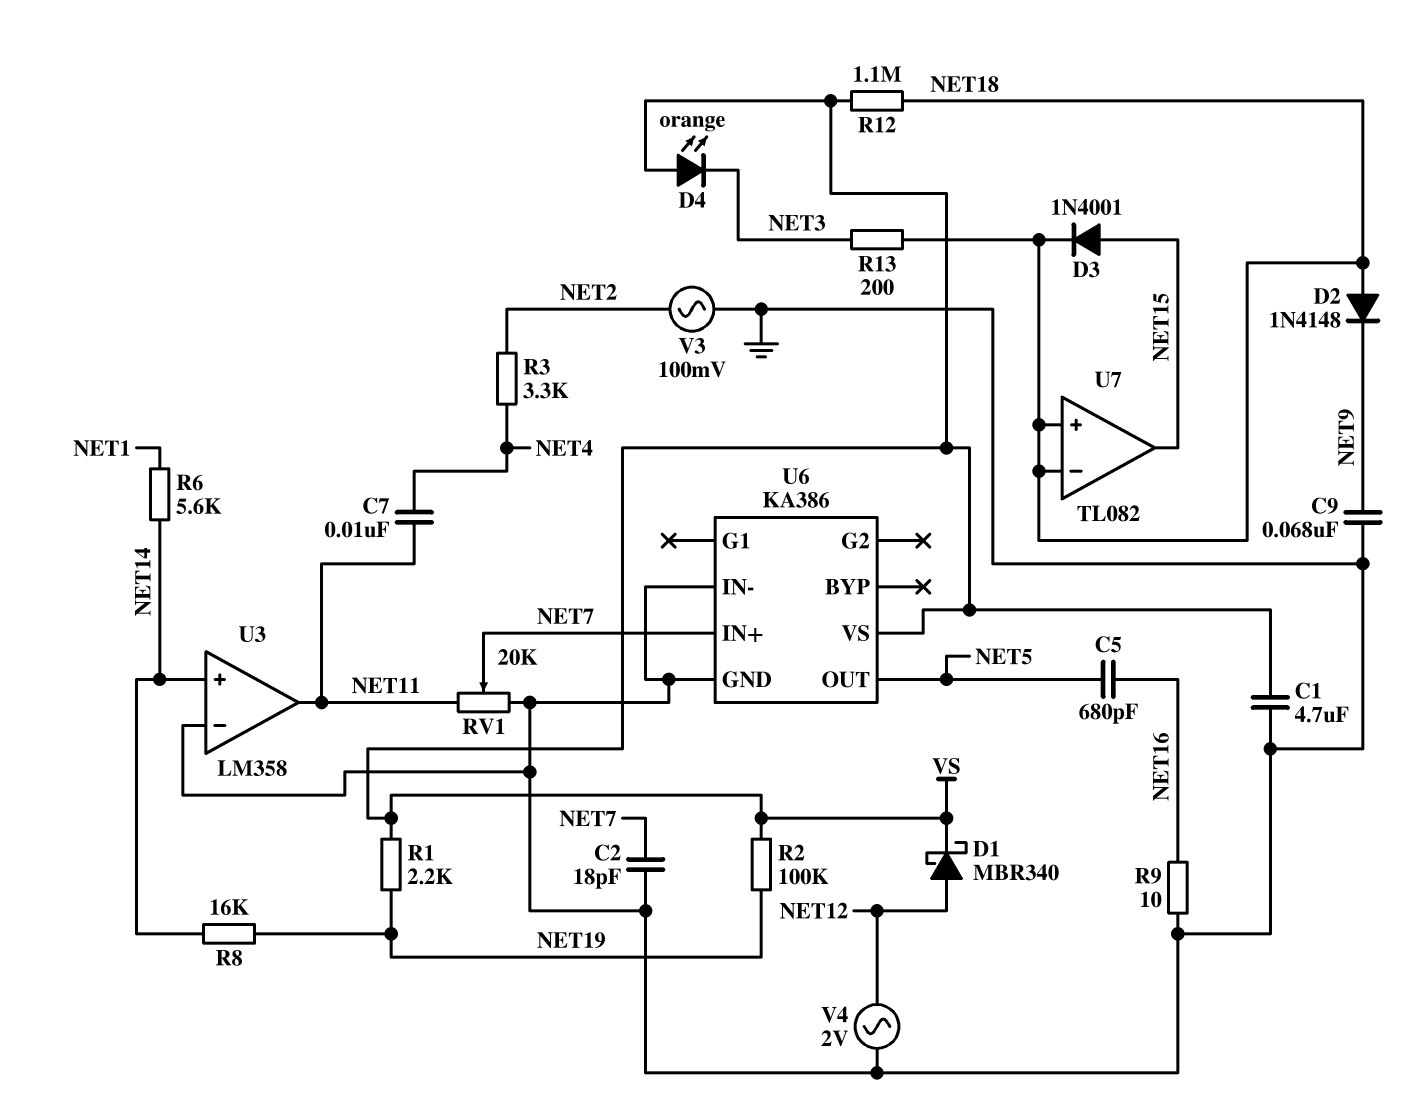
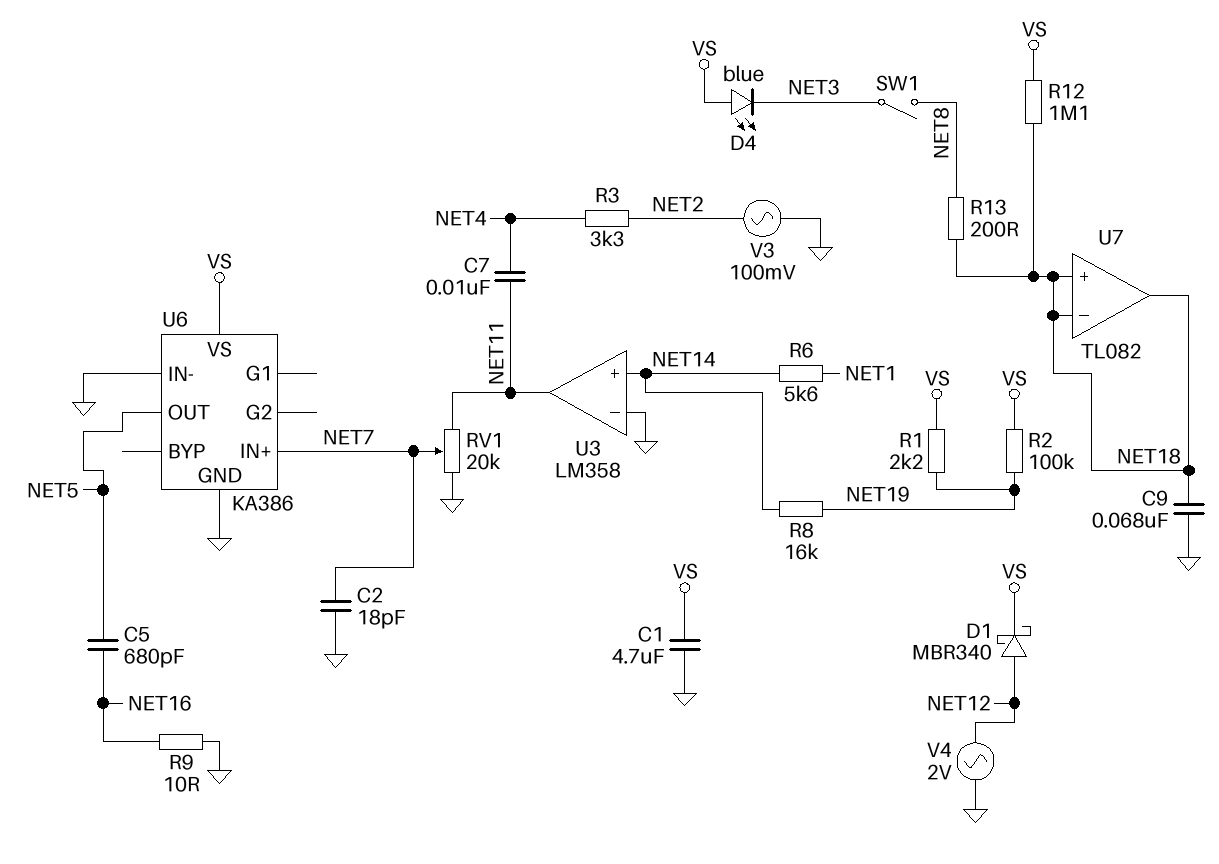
C9: 68nF (GND, NET9) -> 68nF (GND, NET18)
D2: diode 1N4148 (A NET18, K NET9) -> none
D3: diode 1N4001 (A NET15, K NET18) -> none
D4: LED orange (A VS, K NET3) -> LED blue (A VS, K NET3)
R13: 200 (NET3, NET18) -> 200 (NET8, NET18)
SW1: none -> switch (NET3, NET8)
U7 pin out: NET15 -> NET18

